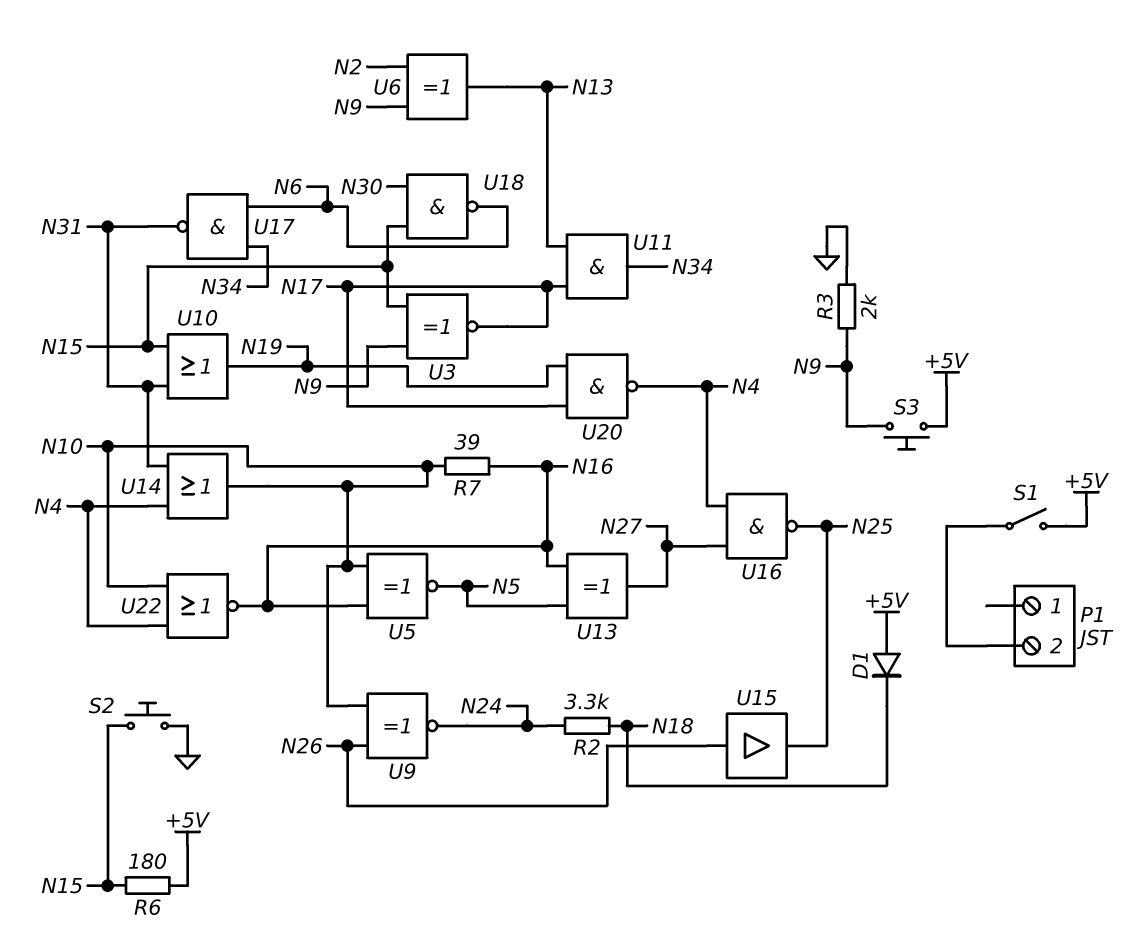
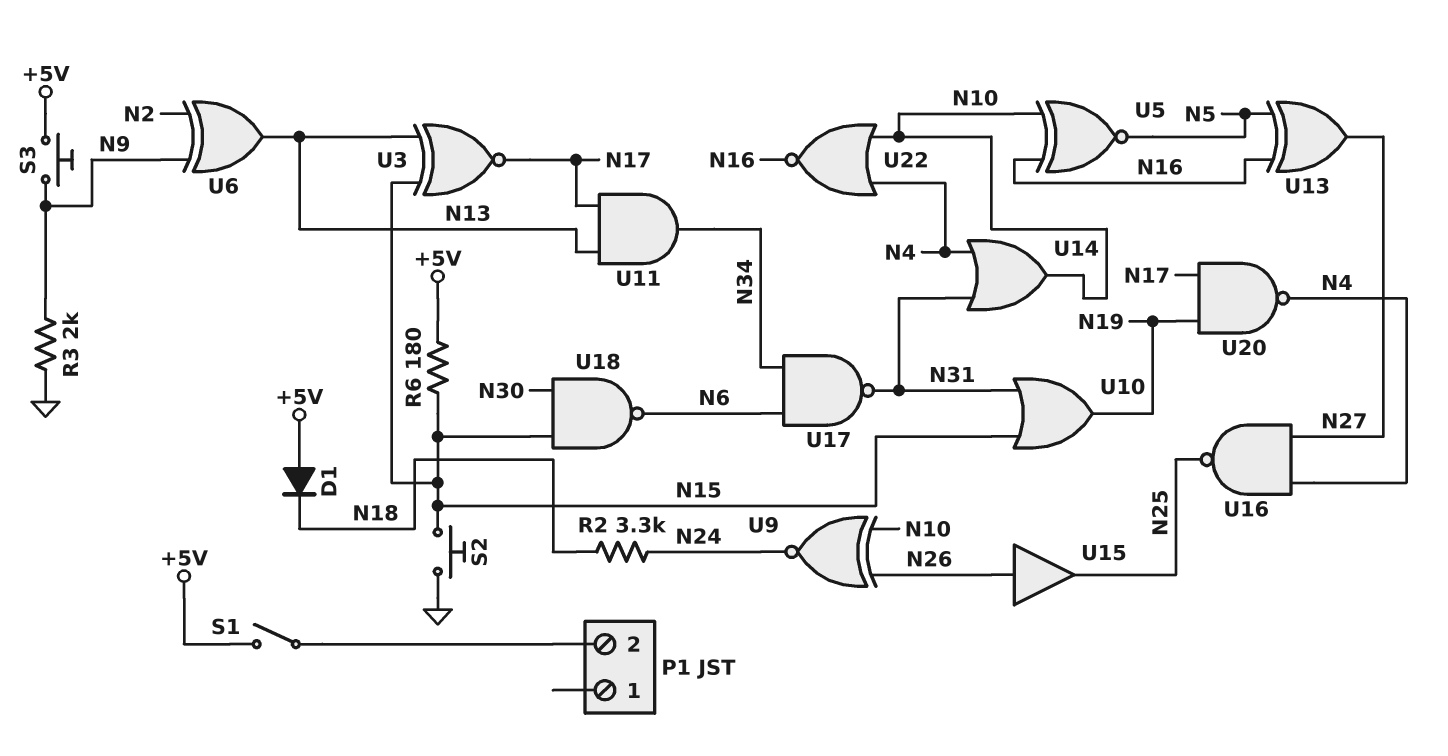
R7: 39 (N10, N16) -> none
U3: XNOR (in N9, in N15, out N17) -> XNOR (in N13, in N15, out N17)

